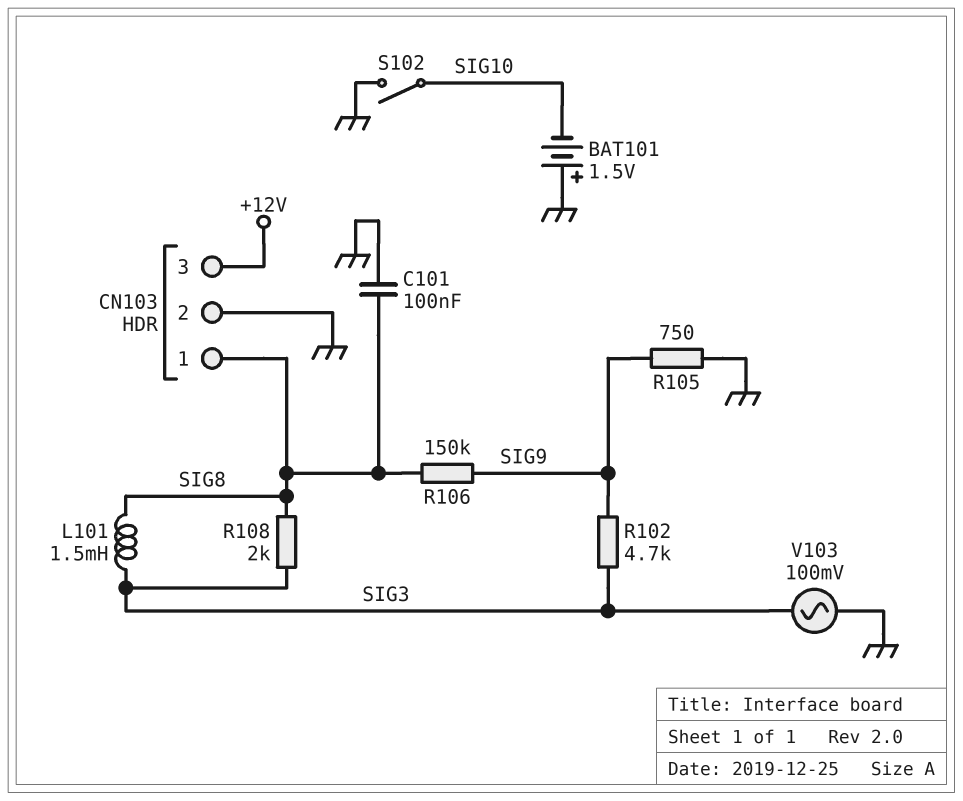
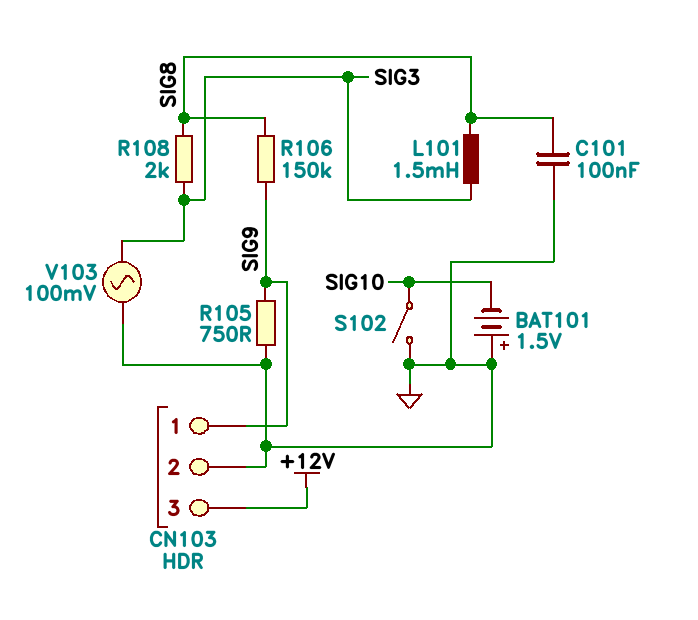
CN103 pin 1: SIG8 -> SIG9
R102: 4.7k (SIG3, SIG9) -> none

